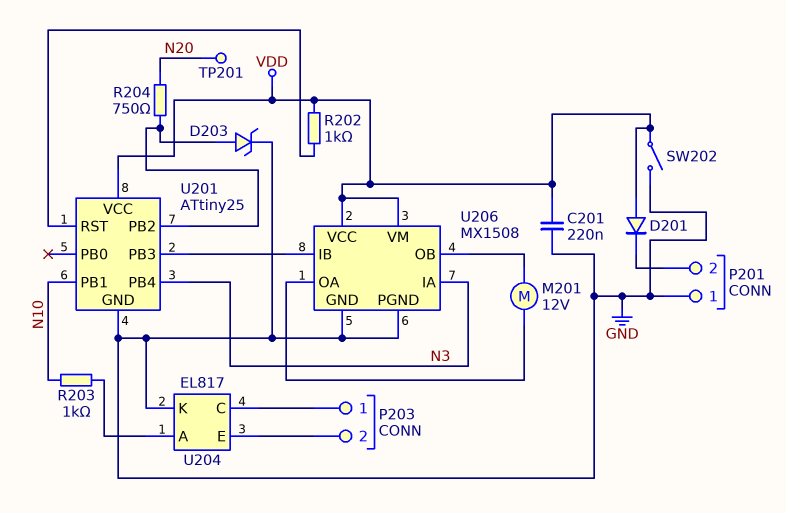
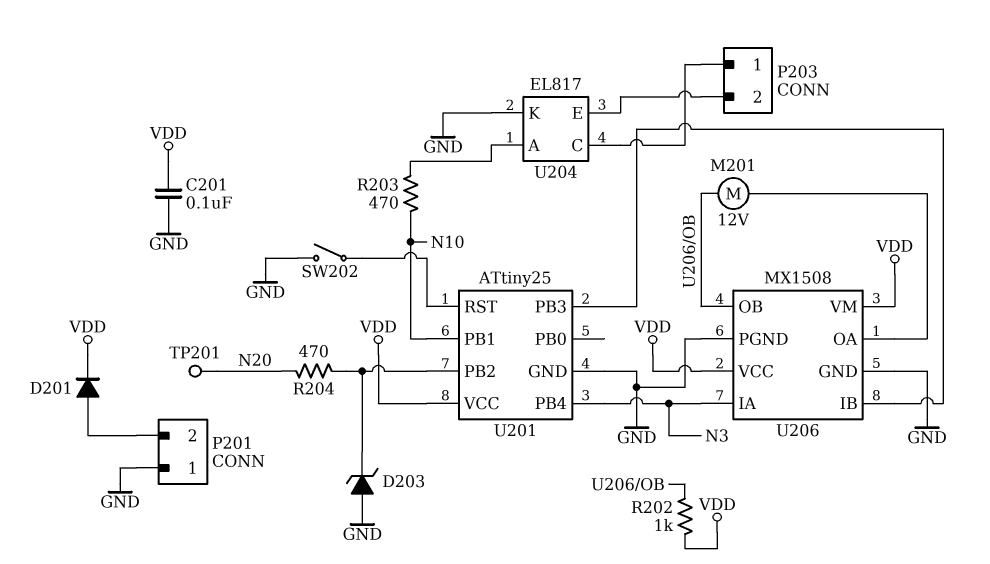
C201: 220nF (GND, VDD) -> 100nF (GND, VDD)
D201: diode (A VDD, K P201/2) -> diode (A P201/2, K VDD)
D203: zener (A U201/PB2, K GND) -> zener (A GND, K U201/PB2)
R202: 1k (U201/RST, VDD) -> 1k (U206/OB, VDD)
R203: 1k (N10, U204/A) -> 470 (N10, U204/A)
R204: 750 (N20, U201/PB2) -> 470 (N20, U201/PB2)
SW202: switch (GND, VDD) -> switch (GND, U201/RST)

